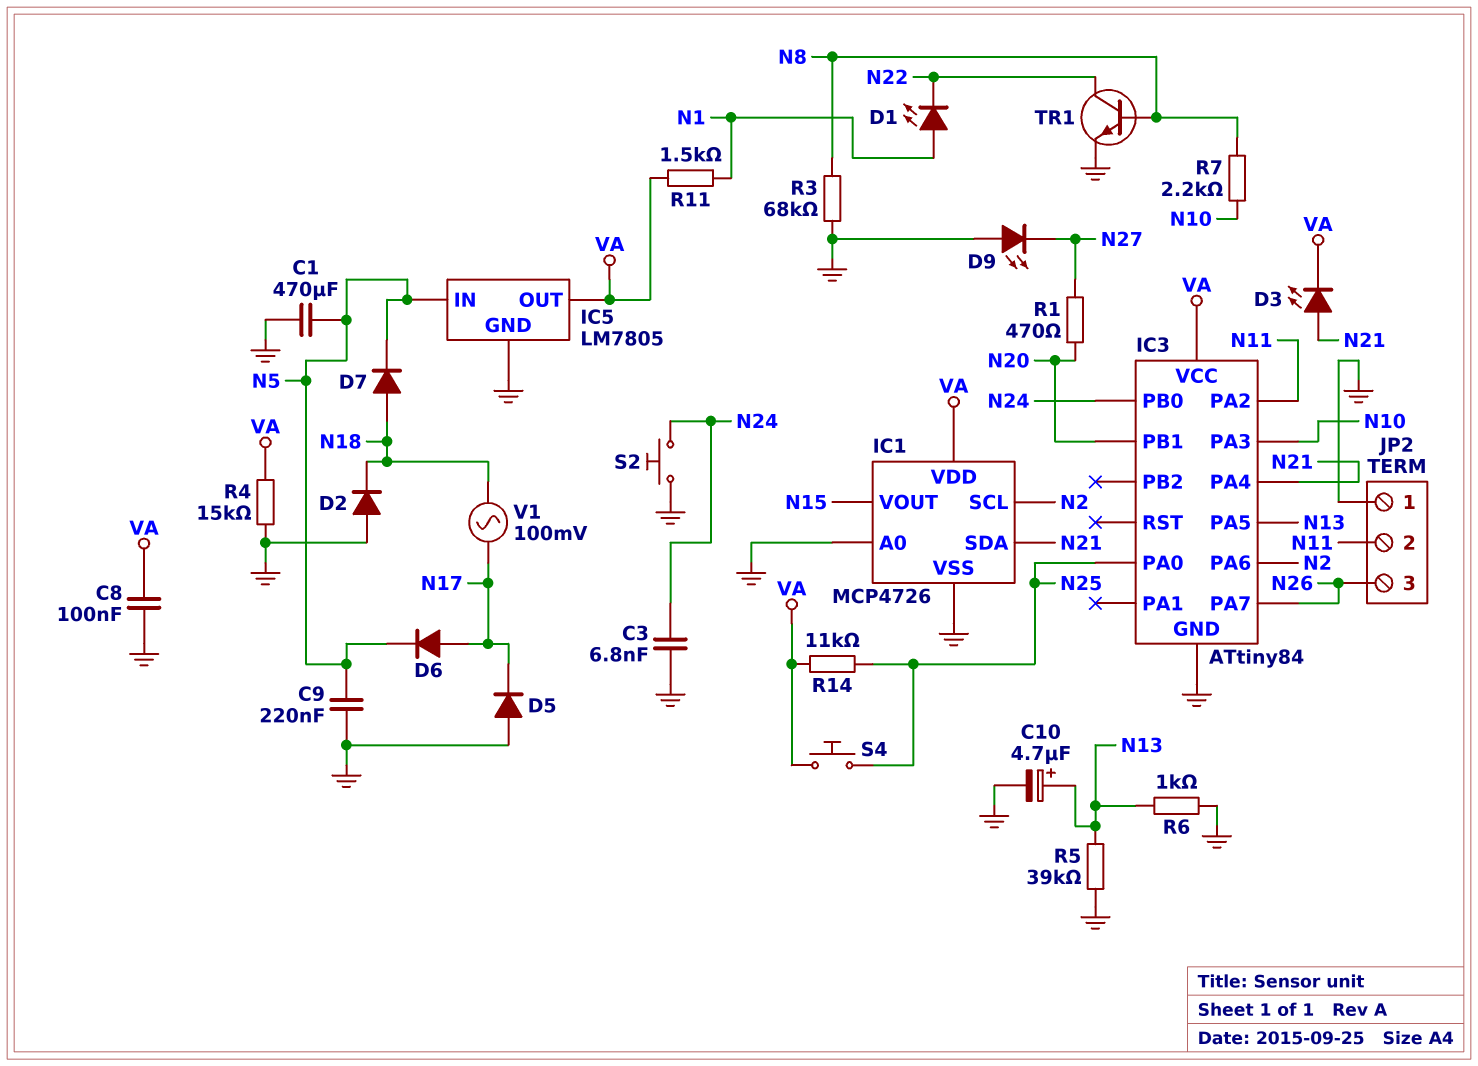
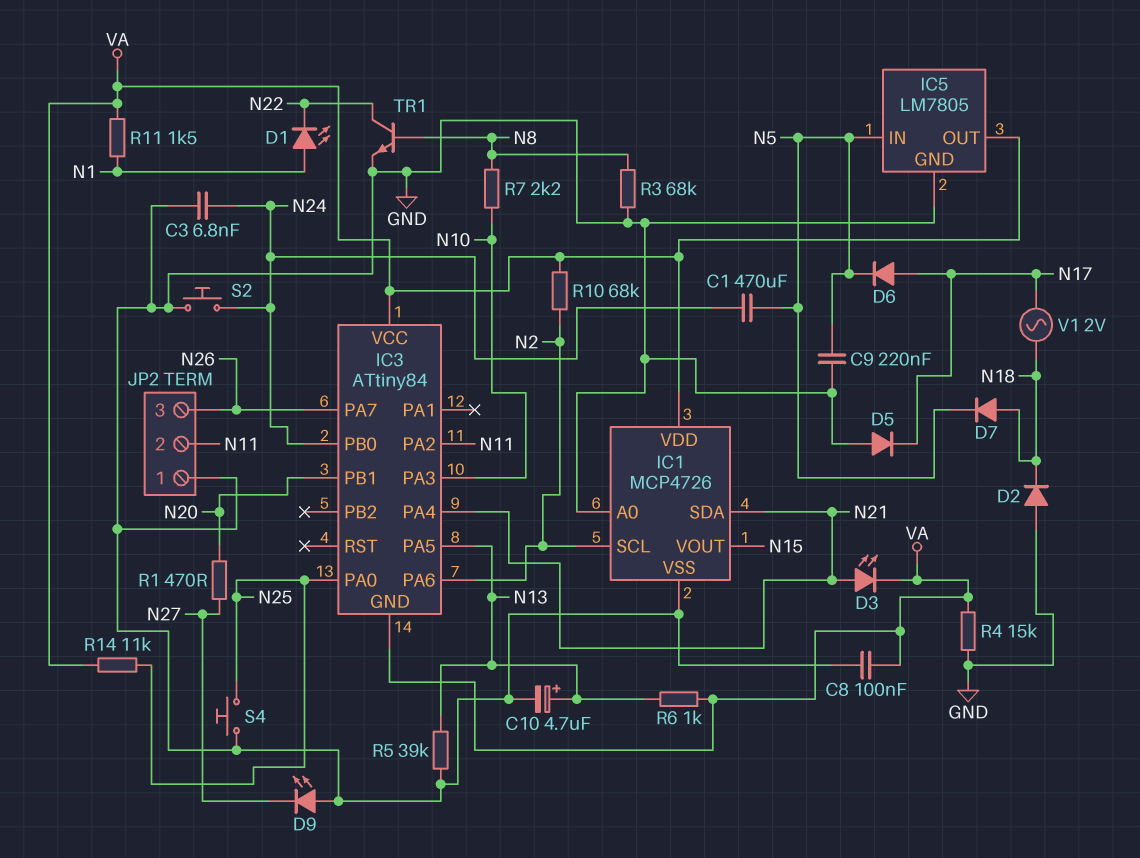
C1: 470uF (GND, N5) -> 470uF (N5, N24)
IC3 pin GND: GND -> VA
R6: 1k (GND, N13) -> 1k (N13, VA)
R10: none -> 68k (N2, VA)
S4: button (N25, VA) -> button (GND, N25)
V1: AC 100mV (N17, N18) -> AC 2V (N17, N18)

